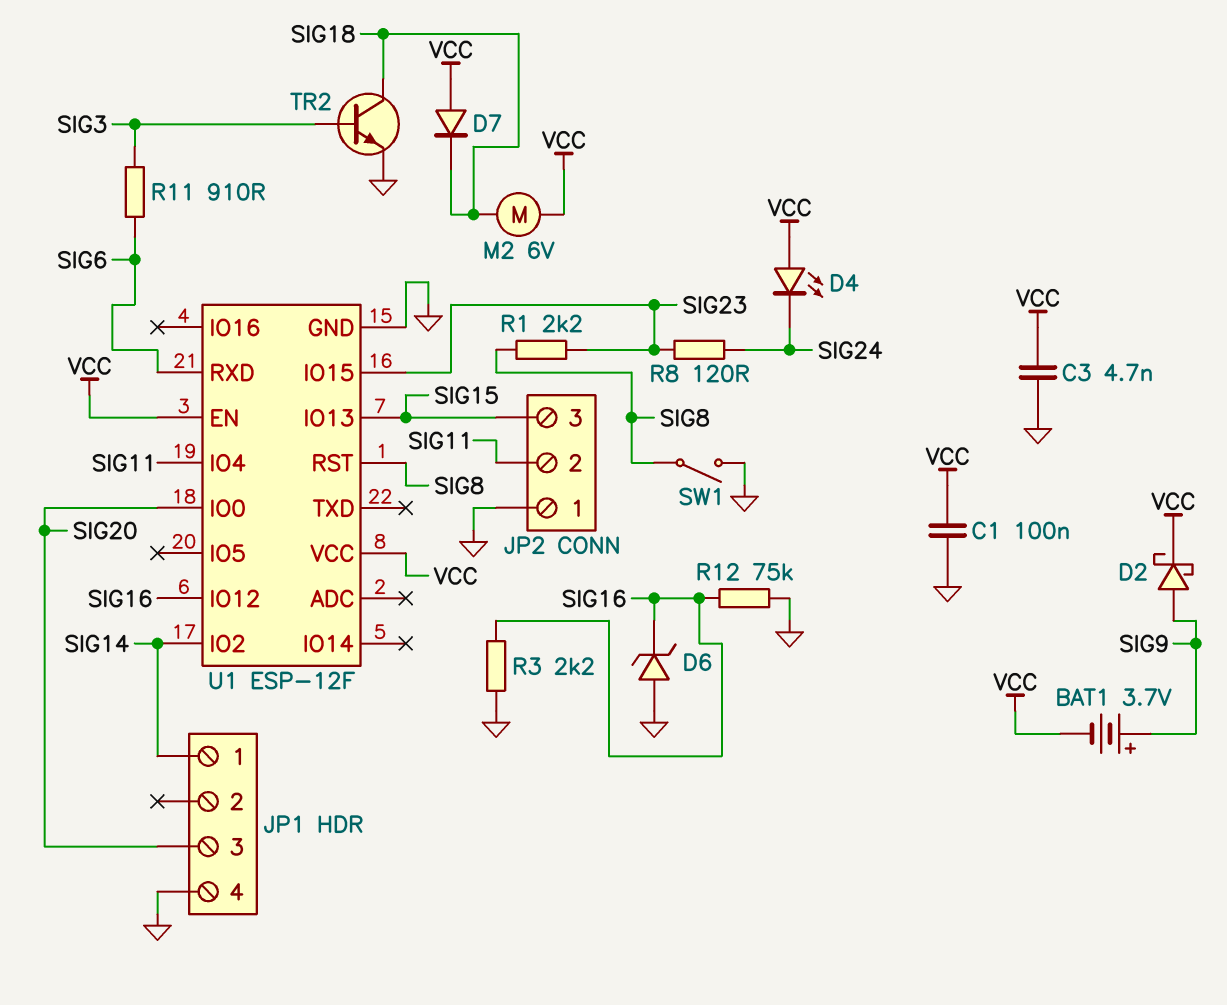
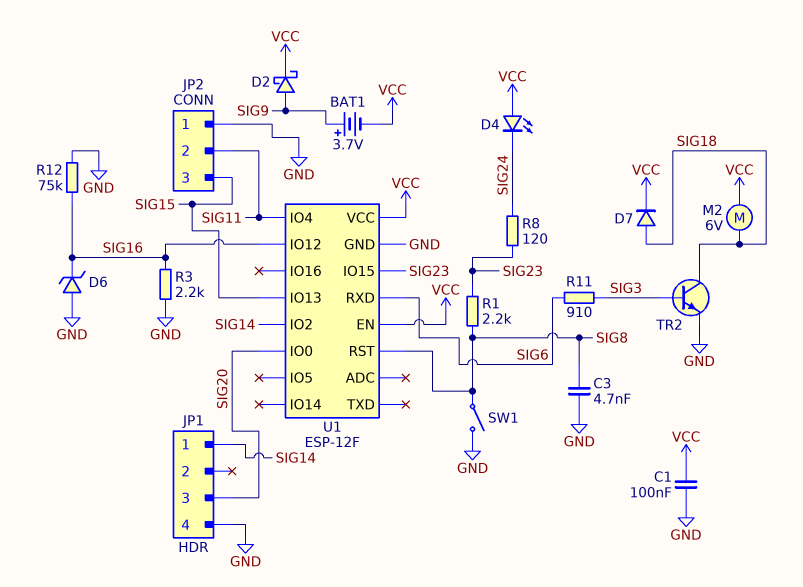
C3: 4.7nF (GND, VCC) -> 4.7nF (GND, SIG8)
D7: diode (A VCC, K SIG18) -> diode (A SIG18, K VCC)

